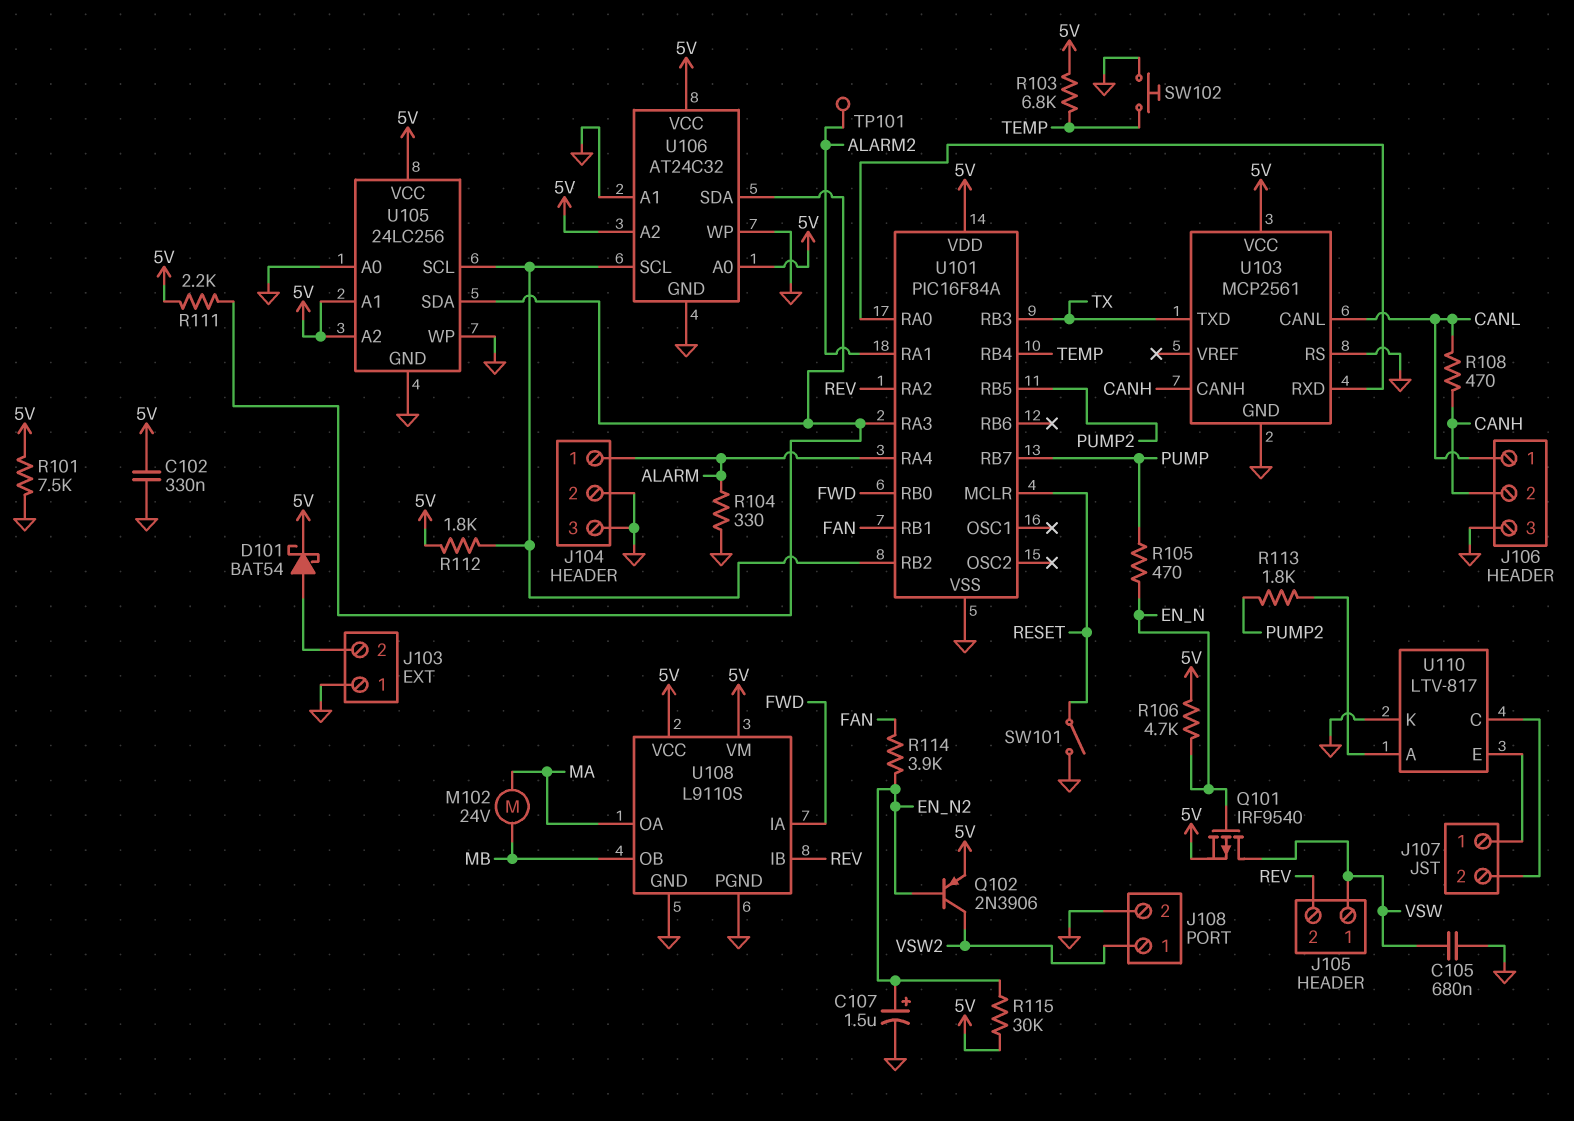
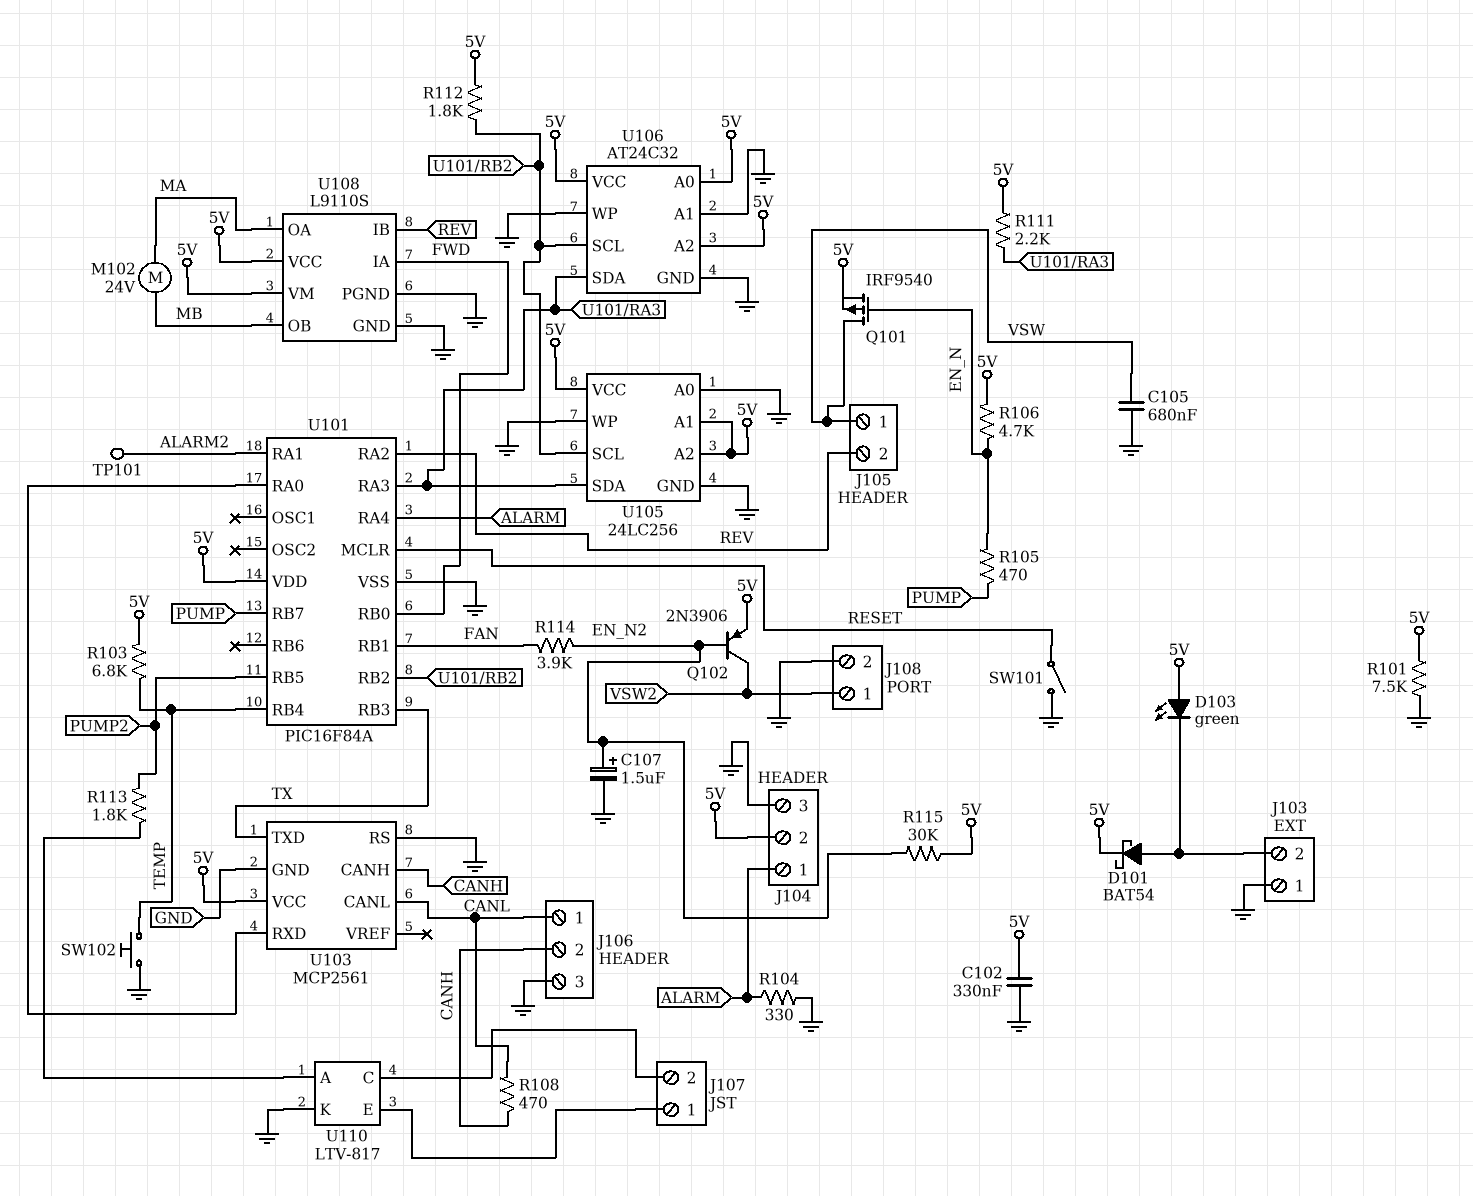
D103: none -> LED green (A 5V, K J103/2)
J104 pin 2: GND -> 5V

